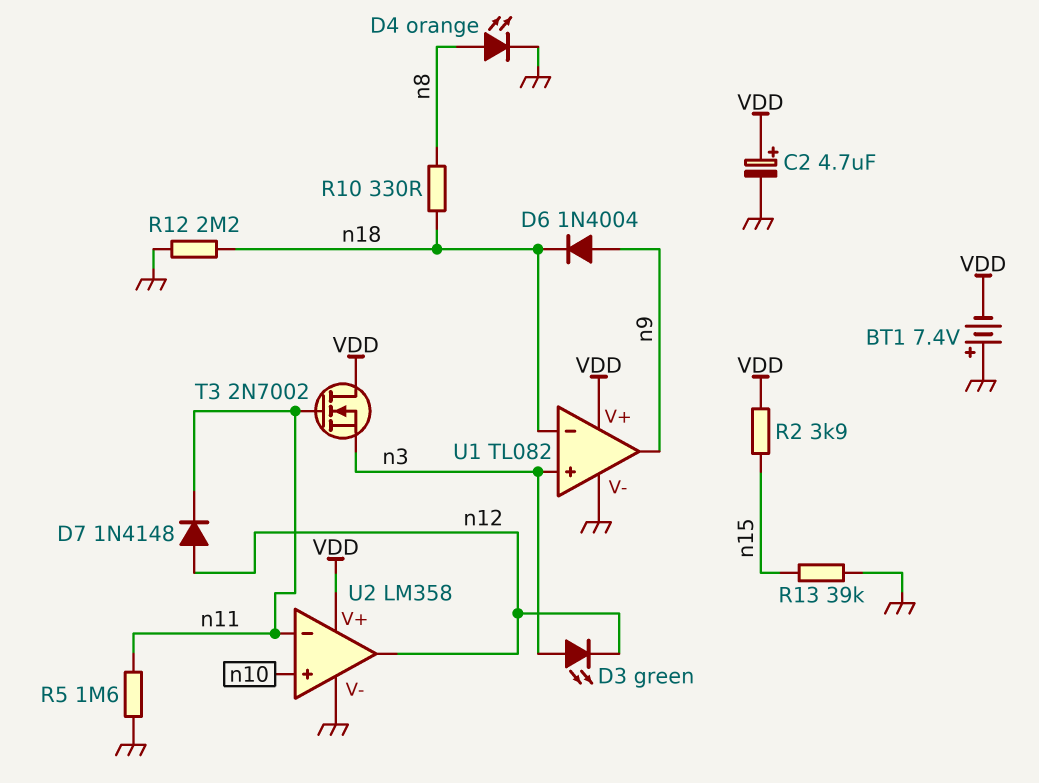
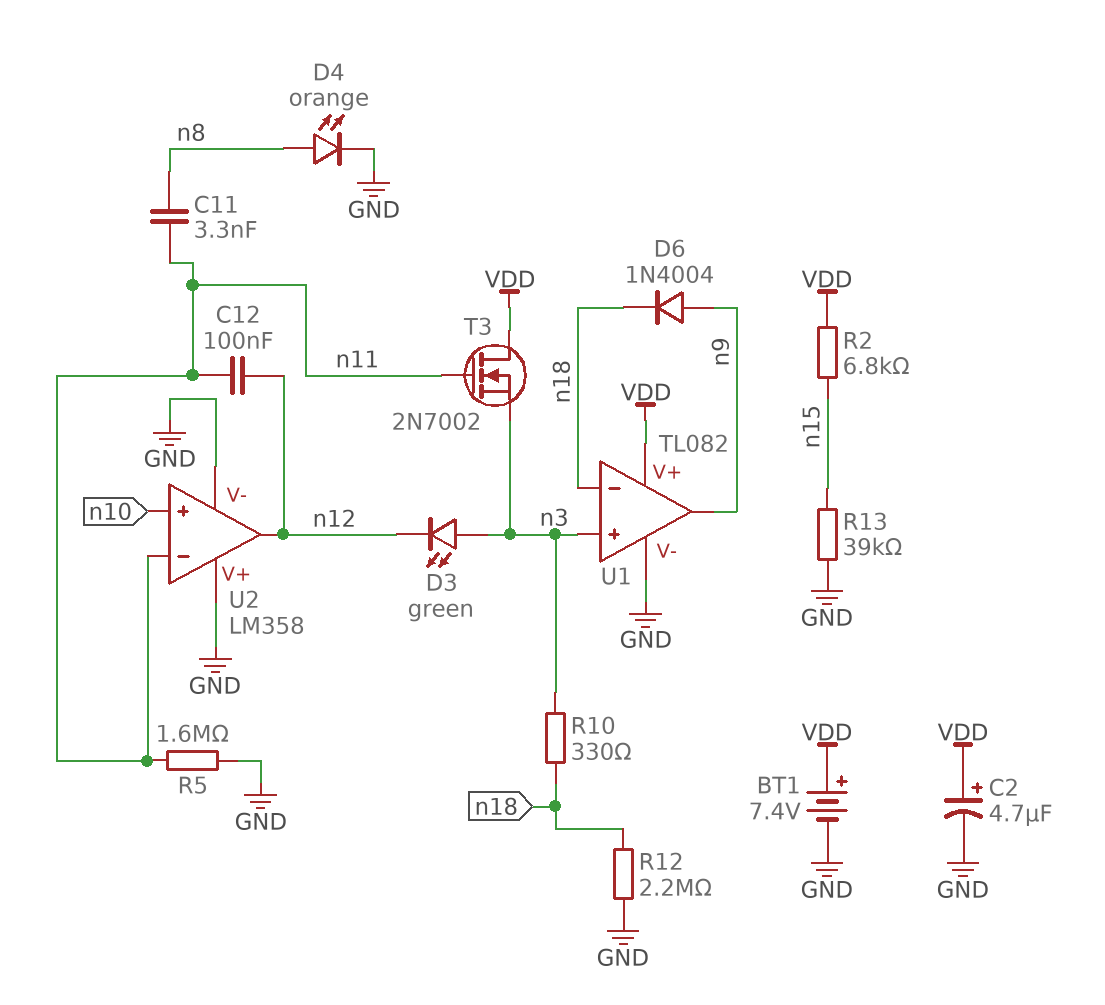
BT1: 7.4V (plus GND, minus VDD) -> 7.4V (plus VDD, minus GND)
C11: none -> 3.3nF (n8, n11)
C12: none -> 100nF (n11, n12)
D7: diode 1N4148 (A n12, K n11) -> none
R2: 3.9k (VDD, n15) -> 6.8k (VDD, n15)
R10: 330 (n8, n18) -> 330 (n3, n18)
U2 pin V+: VDD -> GND

